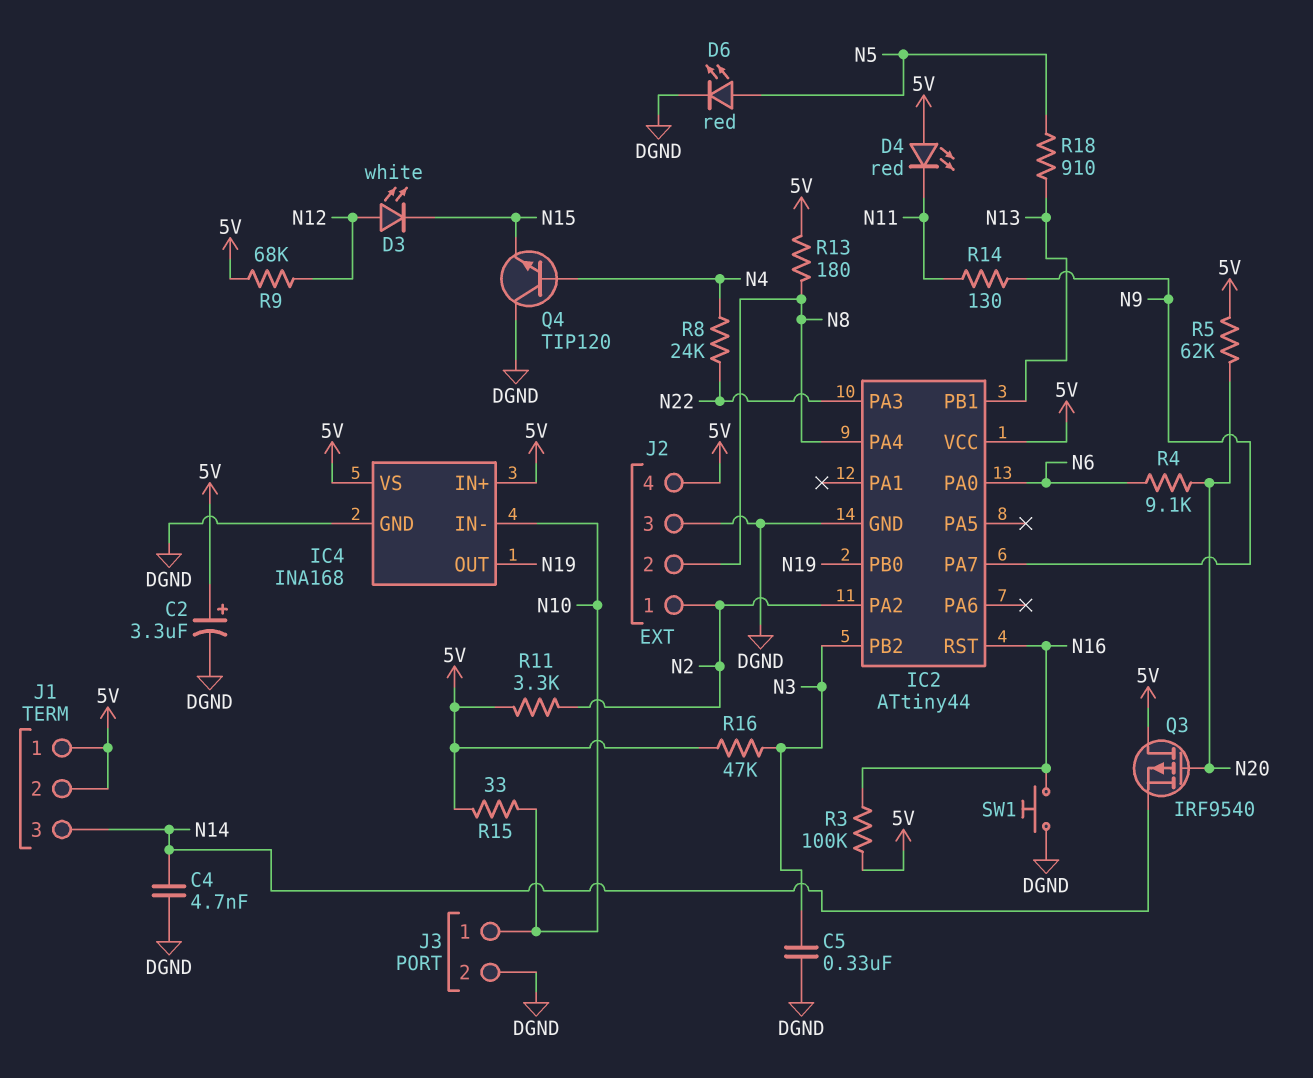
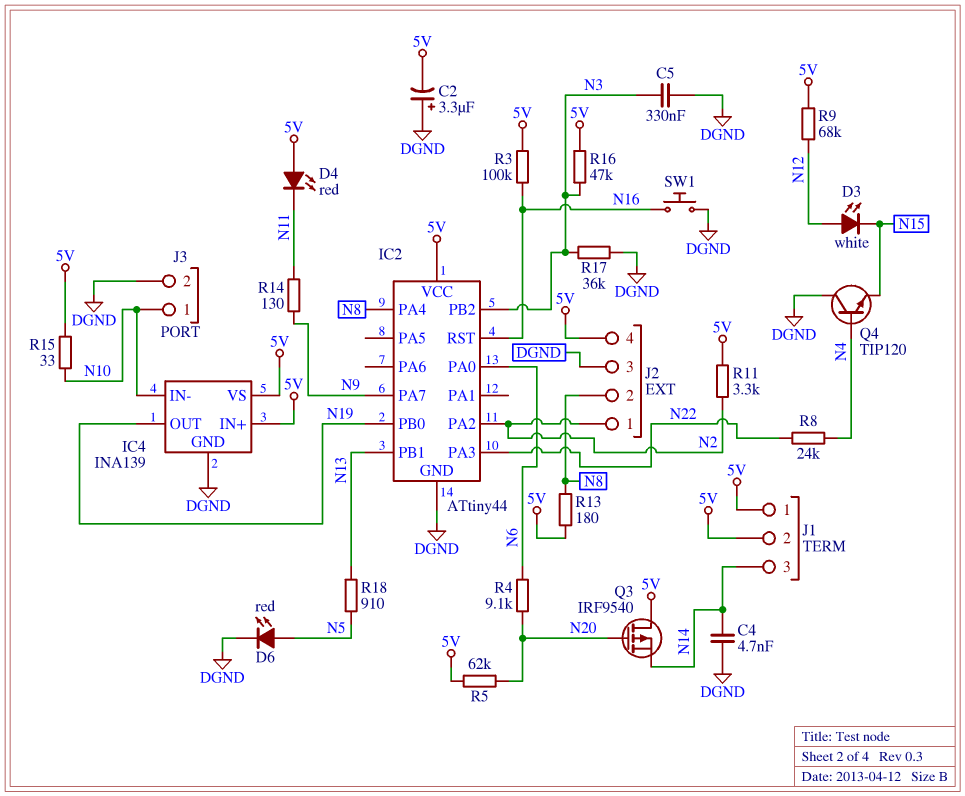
C2: 3.3uF (plus 5V, minus DGND) -> 3.3uF (plus DGND, minus 5V)
IC4: INA168 -> INA139
R17: none -> 36k (DGND, N3)

